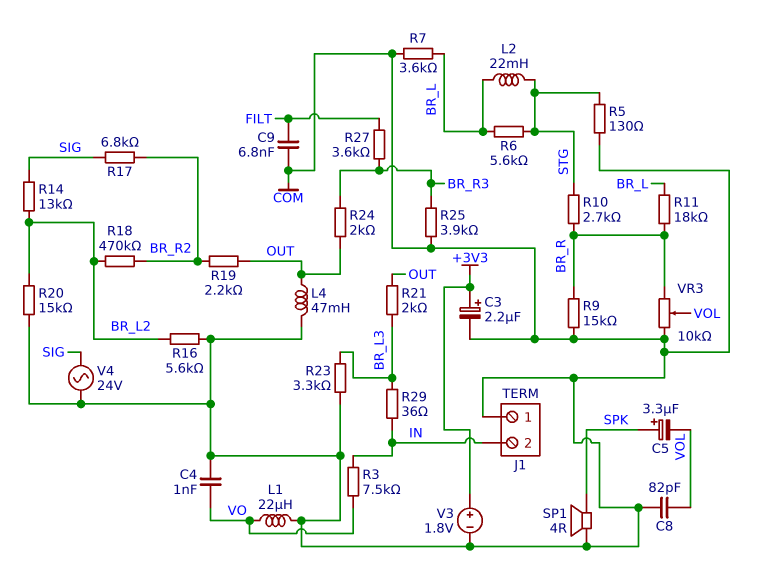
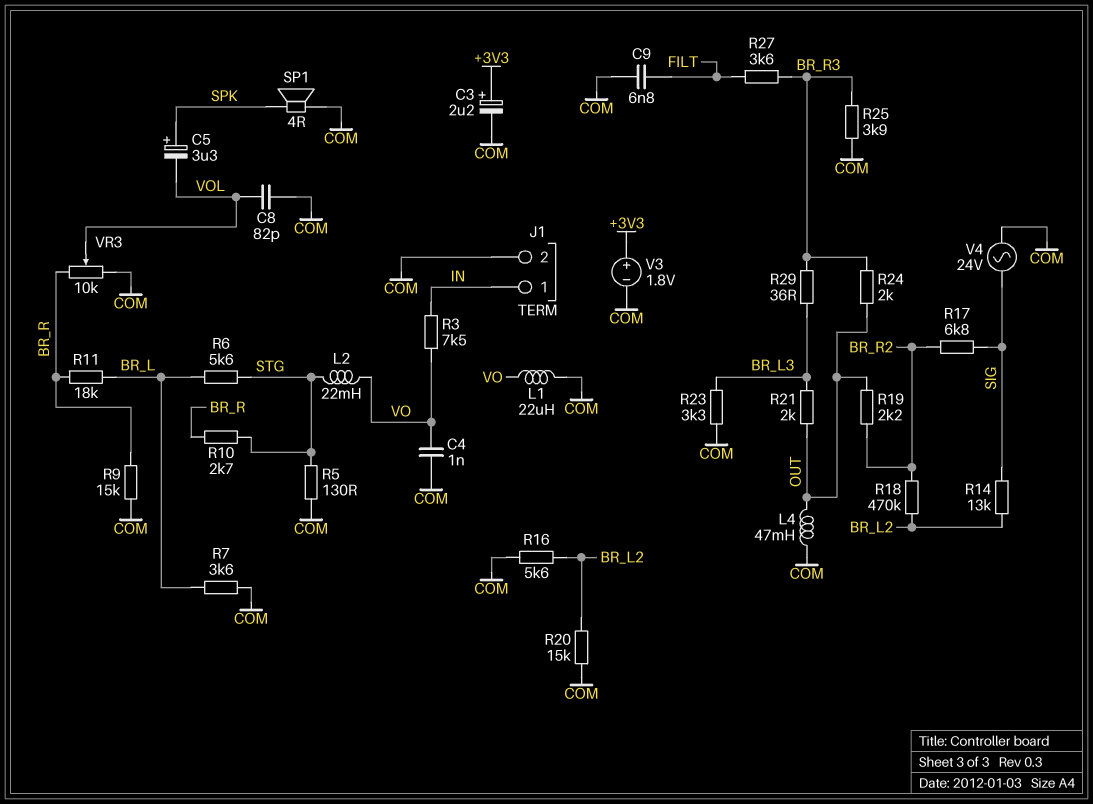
J1 pin 1: COM -> IN
J1 pin 2: IN -> COM
L2: 22mH (BR_L, STG) -> 22mH (STG, VO)
R29: 36 (BR_L3, IN) -> 36 (BR_L3, BR_R3)

